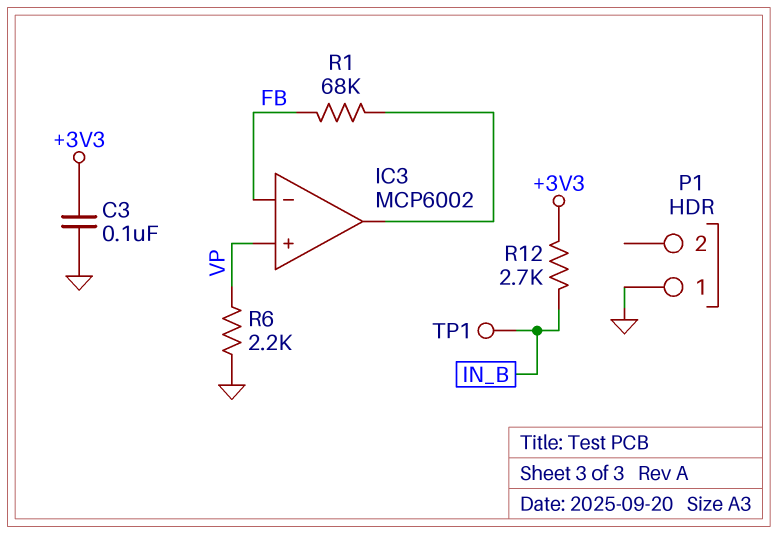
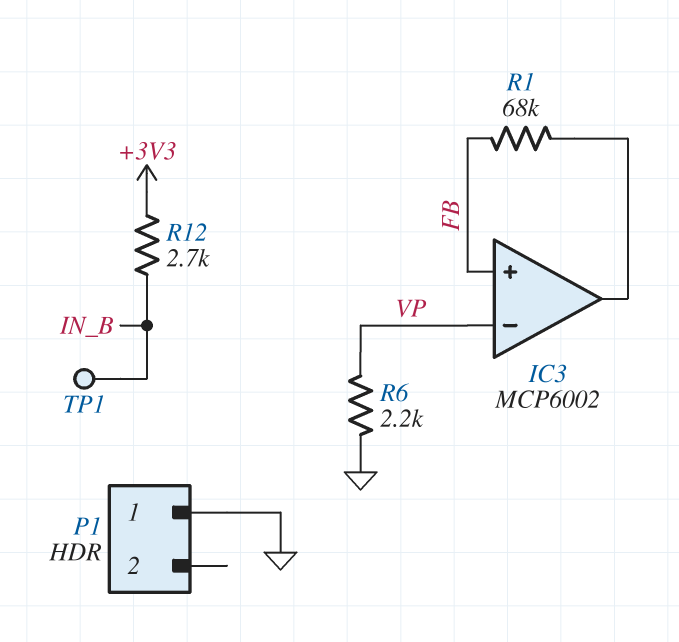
C3: 100nF (+3V3, GND) -> none
IC3 pin in+: VP -> FB
IC3 pin in-: FB -> VP

